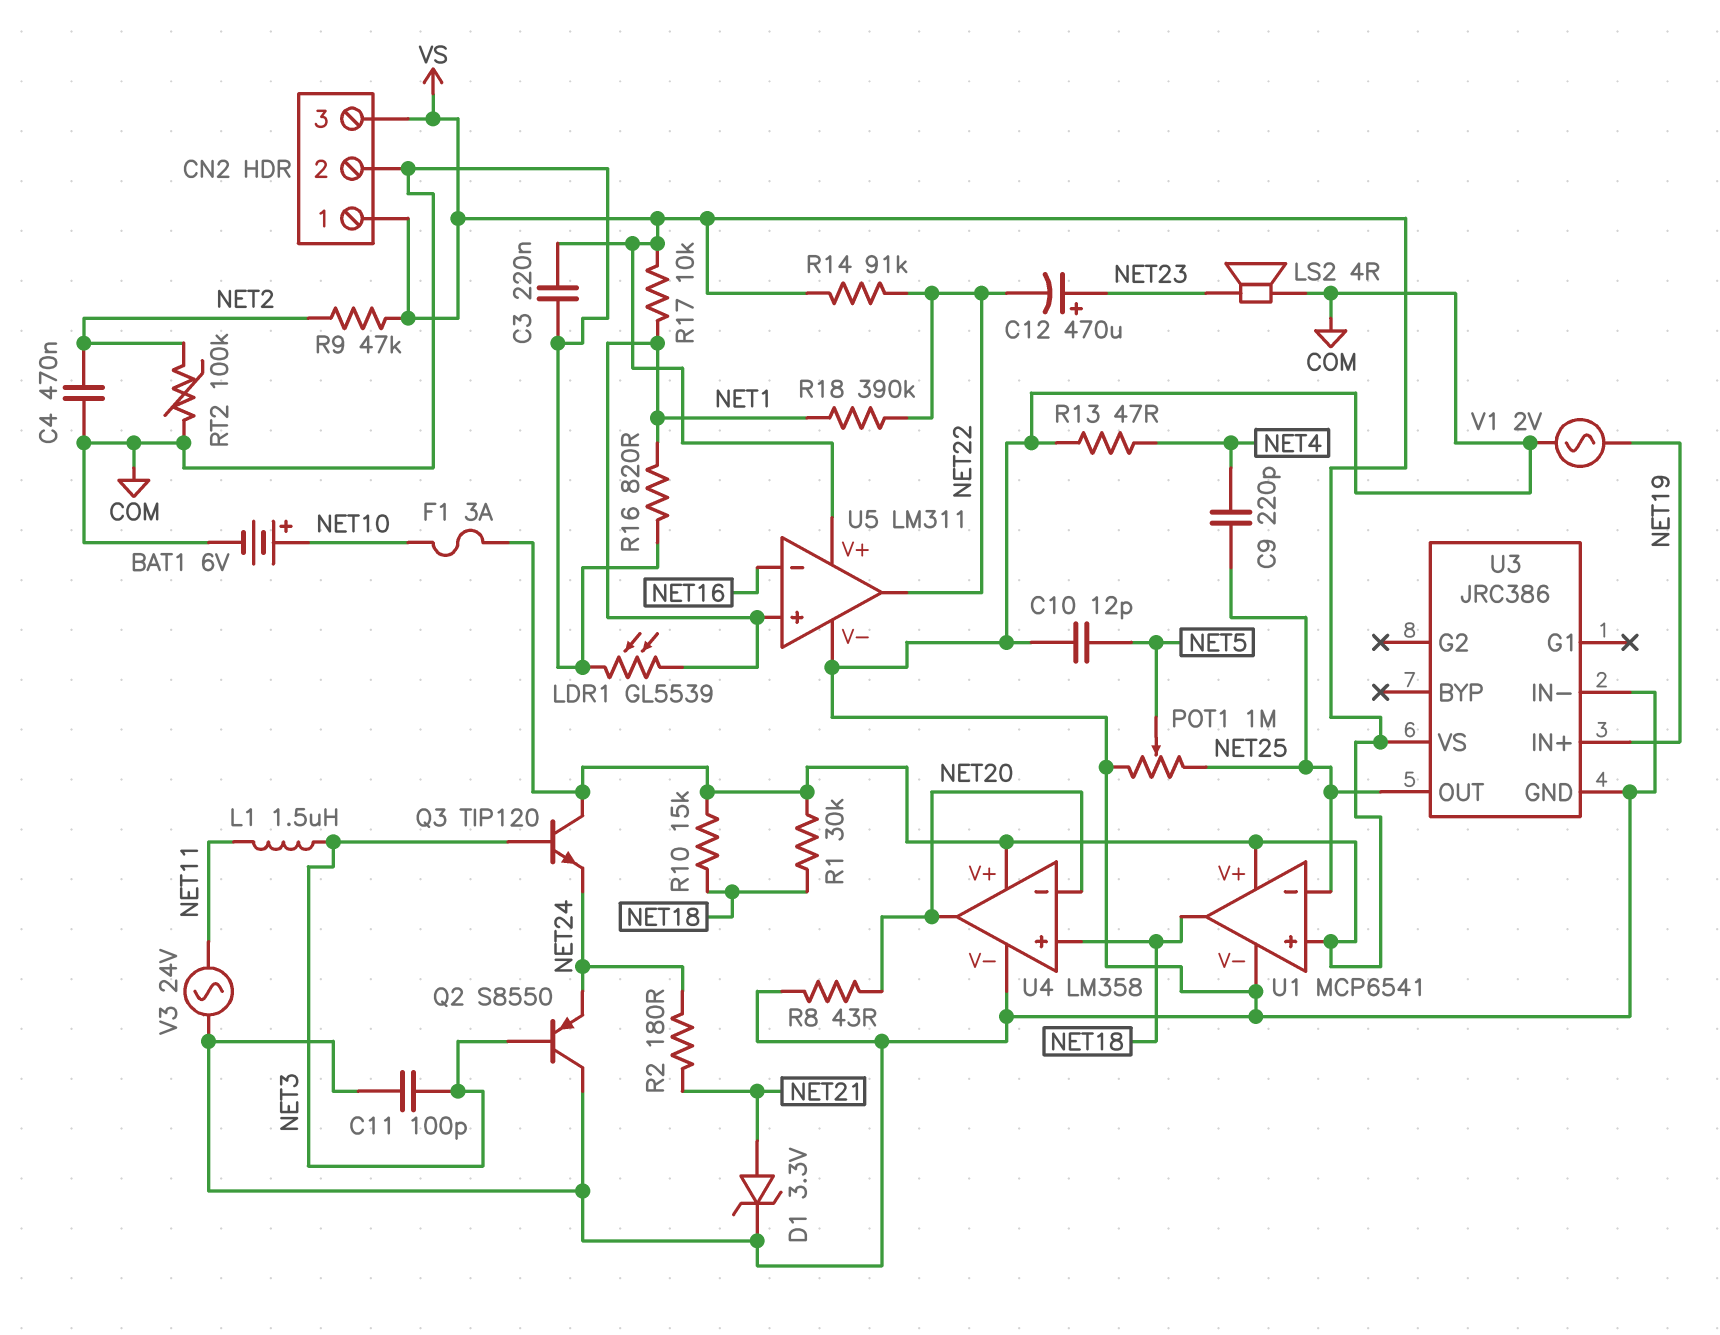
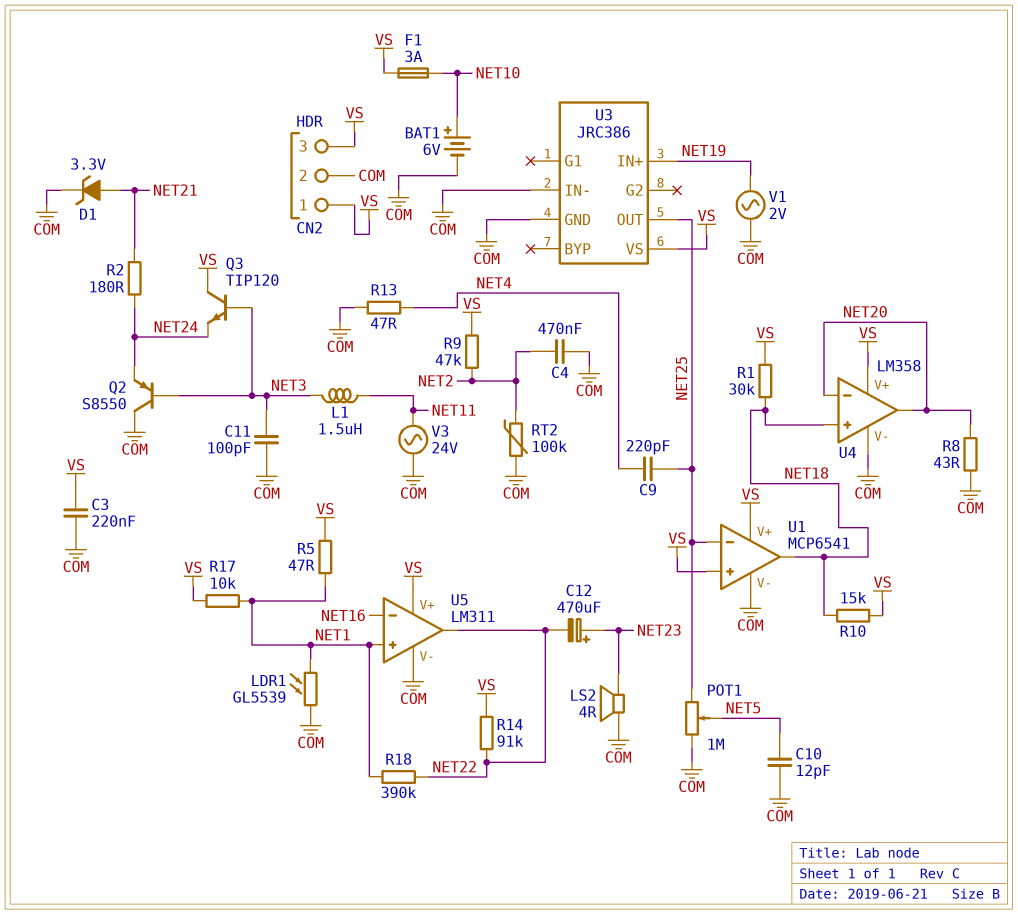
R5: none -> 47 (NET1, VS)
R16: 820 (COM, NET1) -> none

